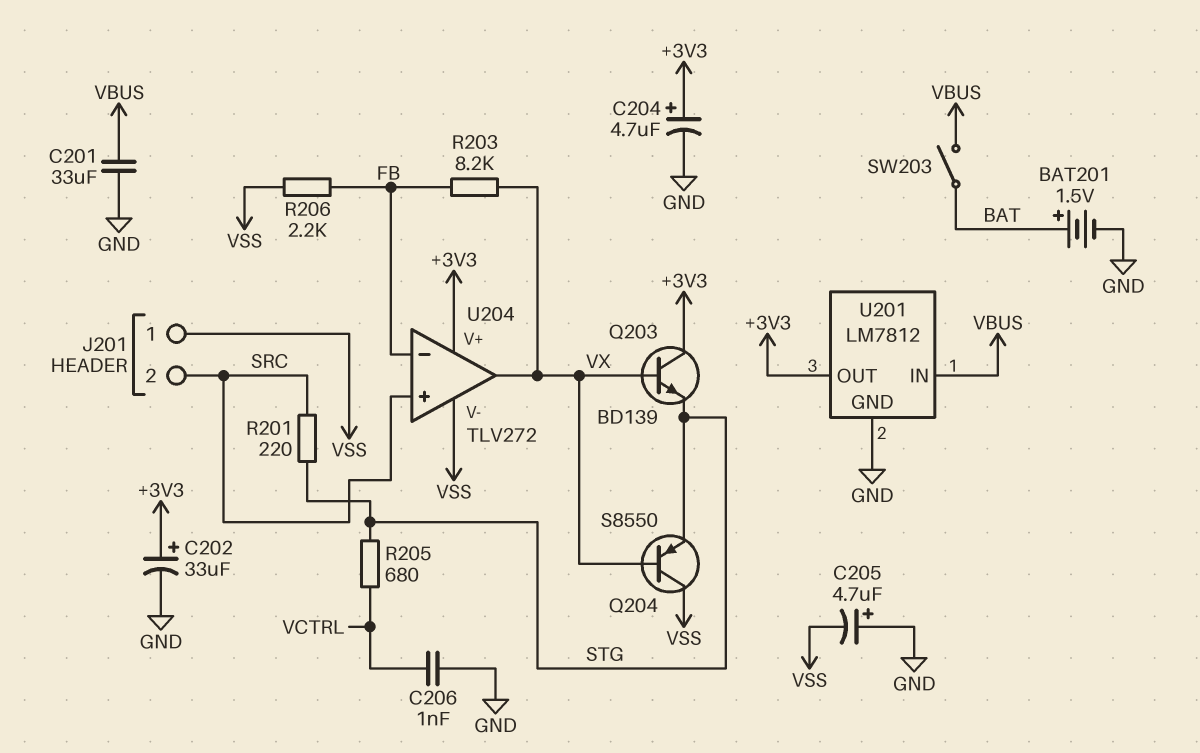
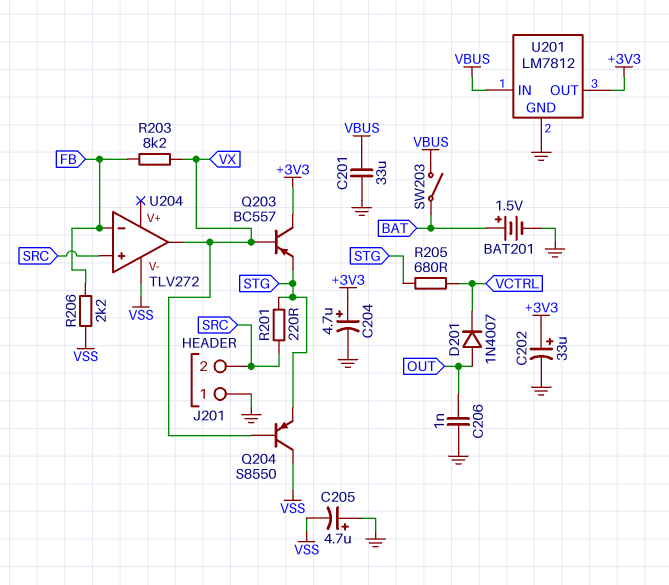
C206: 1nF (GND, VCTRL) -> 1nF (GND, OUT)
D201: none -> diode 1N4007 (A OUT, K VCTRL)
J201 pin 1: VSS -> GND
Q203: NPN BD139 (B VX, C +3V3, E STG) -> PNP BC557 (B VX, C +3V3, E STG)
U204 pin V+: +3V3 -> none

